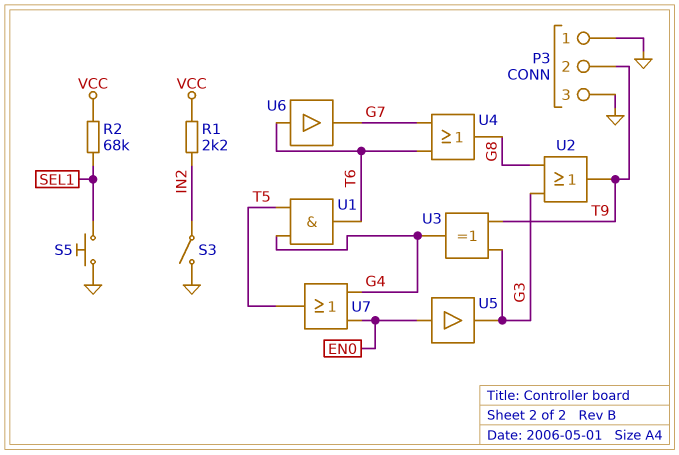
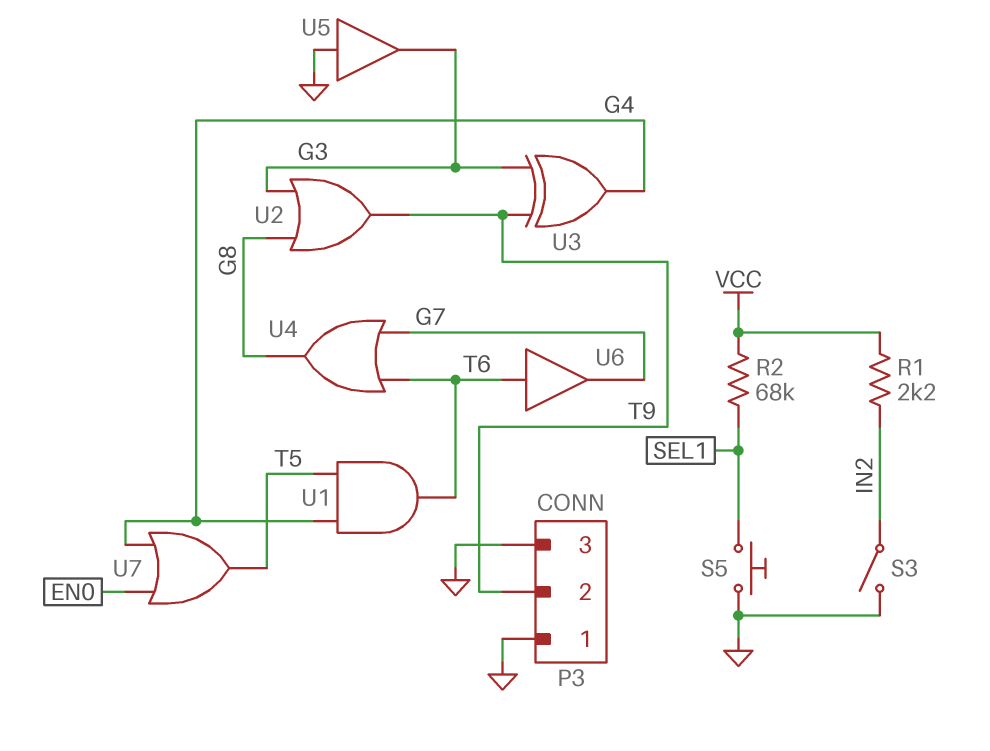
U5: buffer (in EN0, out G3) -> buffer (in GND, out G3)

